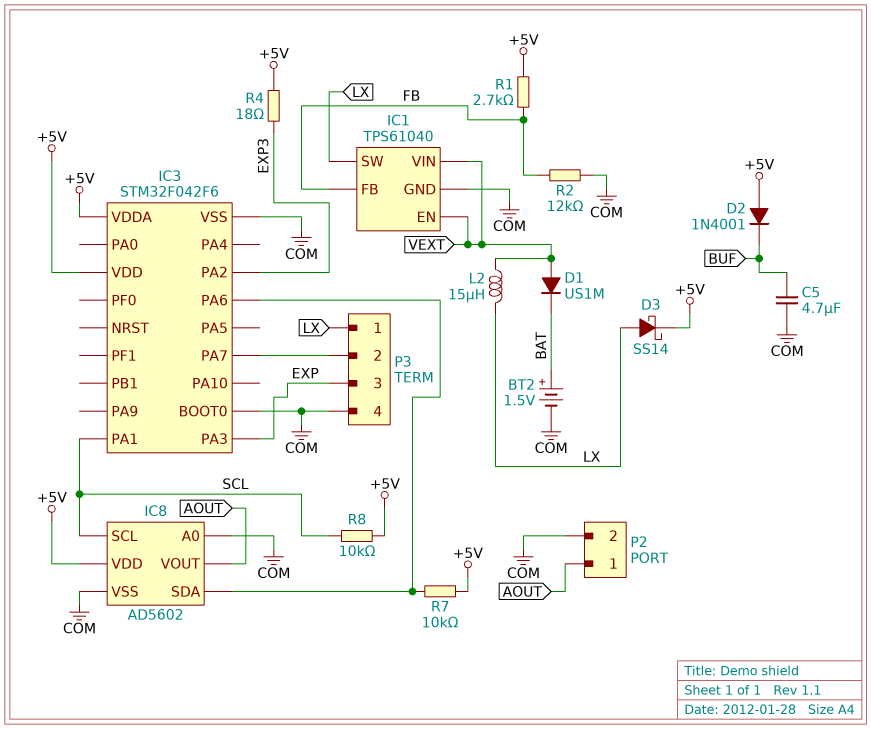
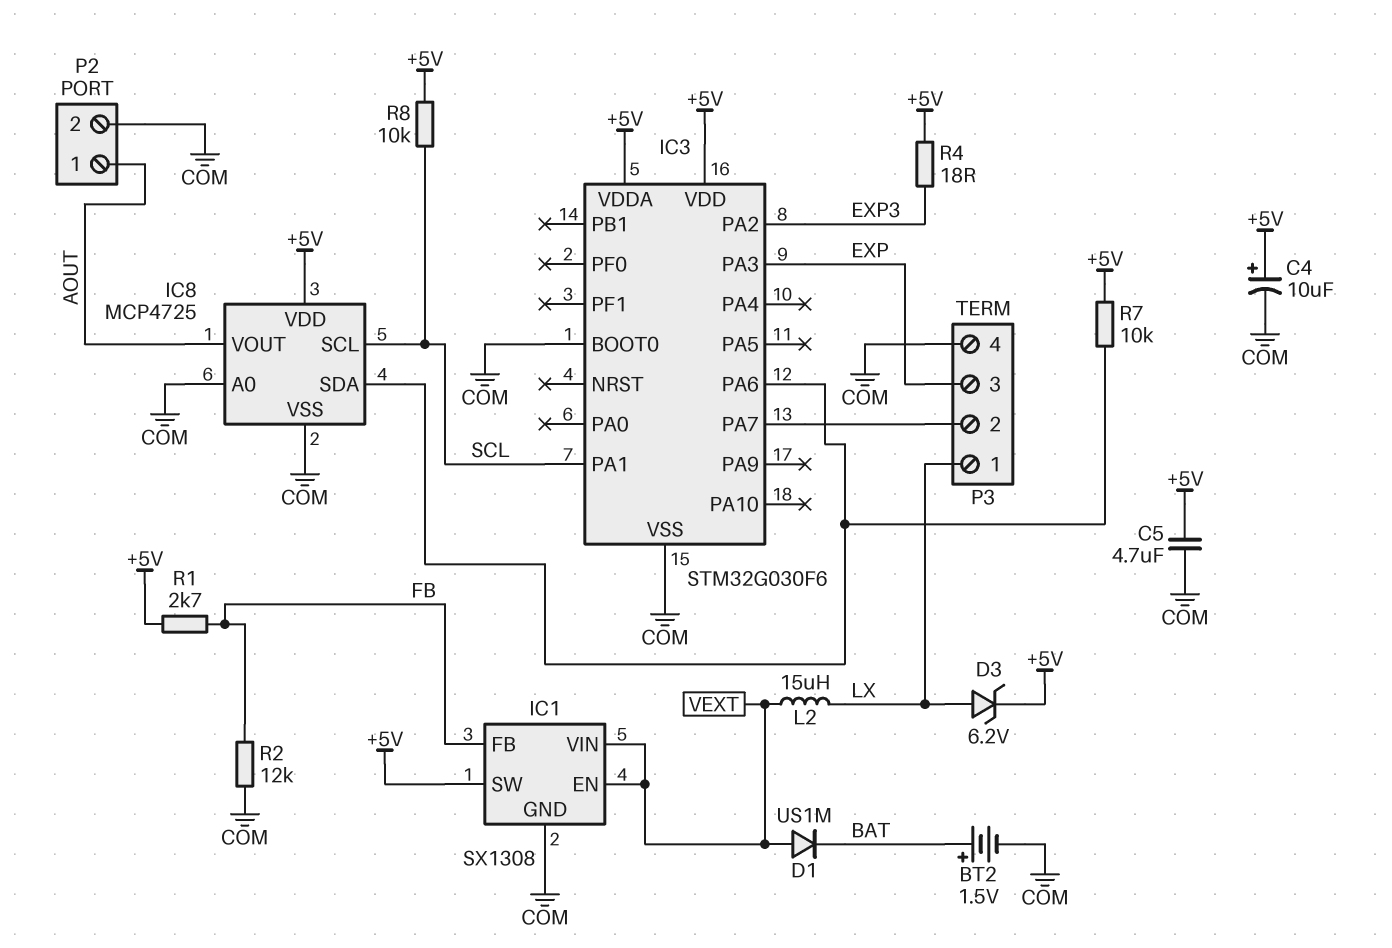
C4: none -> 10uF (plus +5V, minus COM)
C5: 4.7uF (BUF, COM) -> 4.7uF (+5V, COM)
D2: diode 1N4001 (A +5V, K BUF) -> none
D3: schottky SS14 (A LX, K +5V) -> zener 6.2V (A LX, K +5V)
IC1: TPS61040 -> SX1308
IC1 pin SW: LX -> +5V
IC3: STM32F042F6 -> STM32G030F6
IC8: AD5602 -> MCP4725

